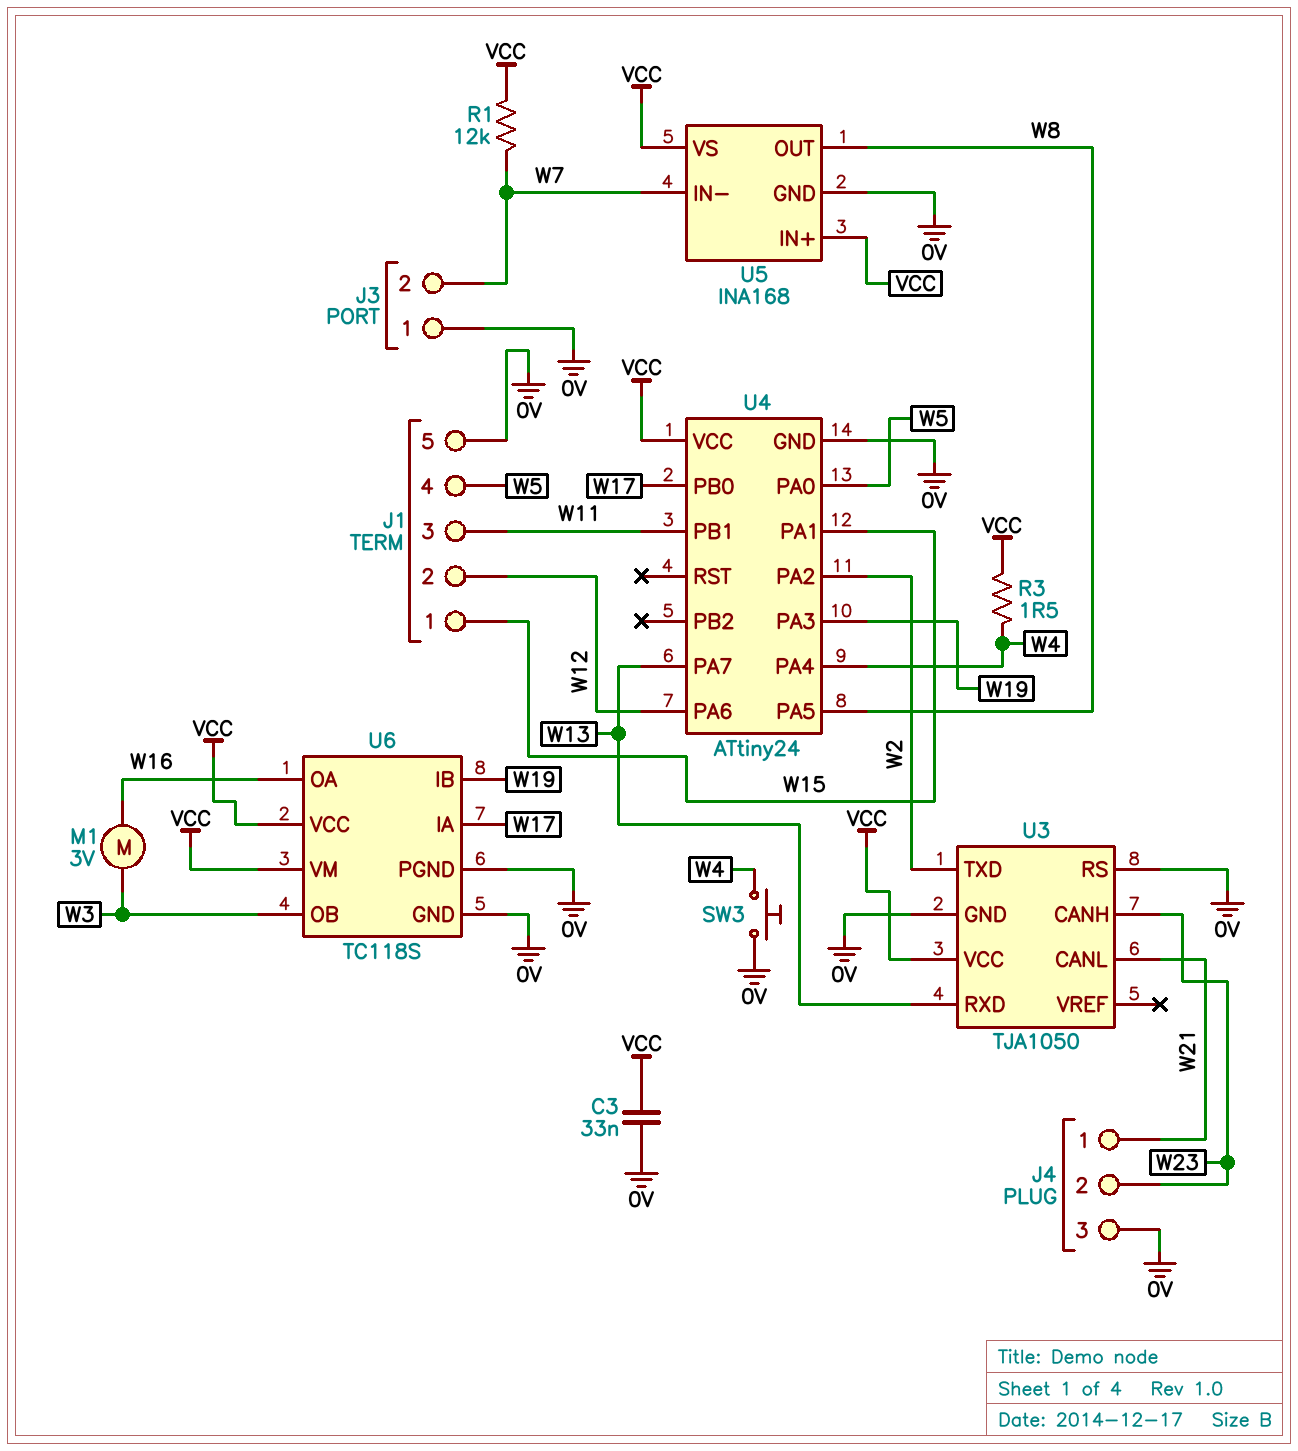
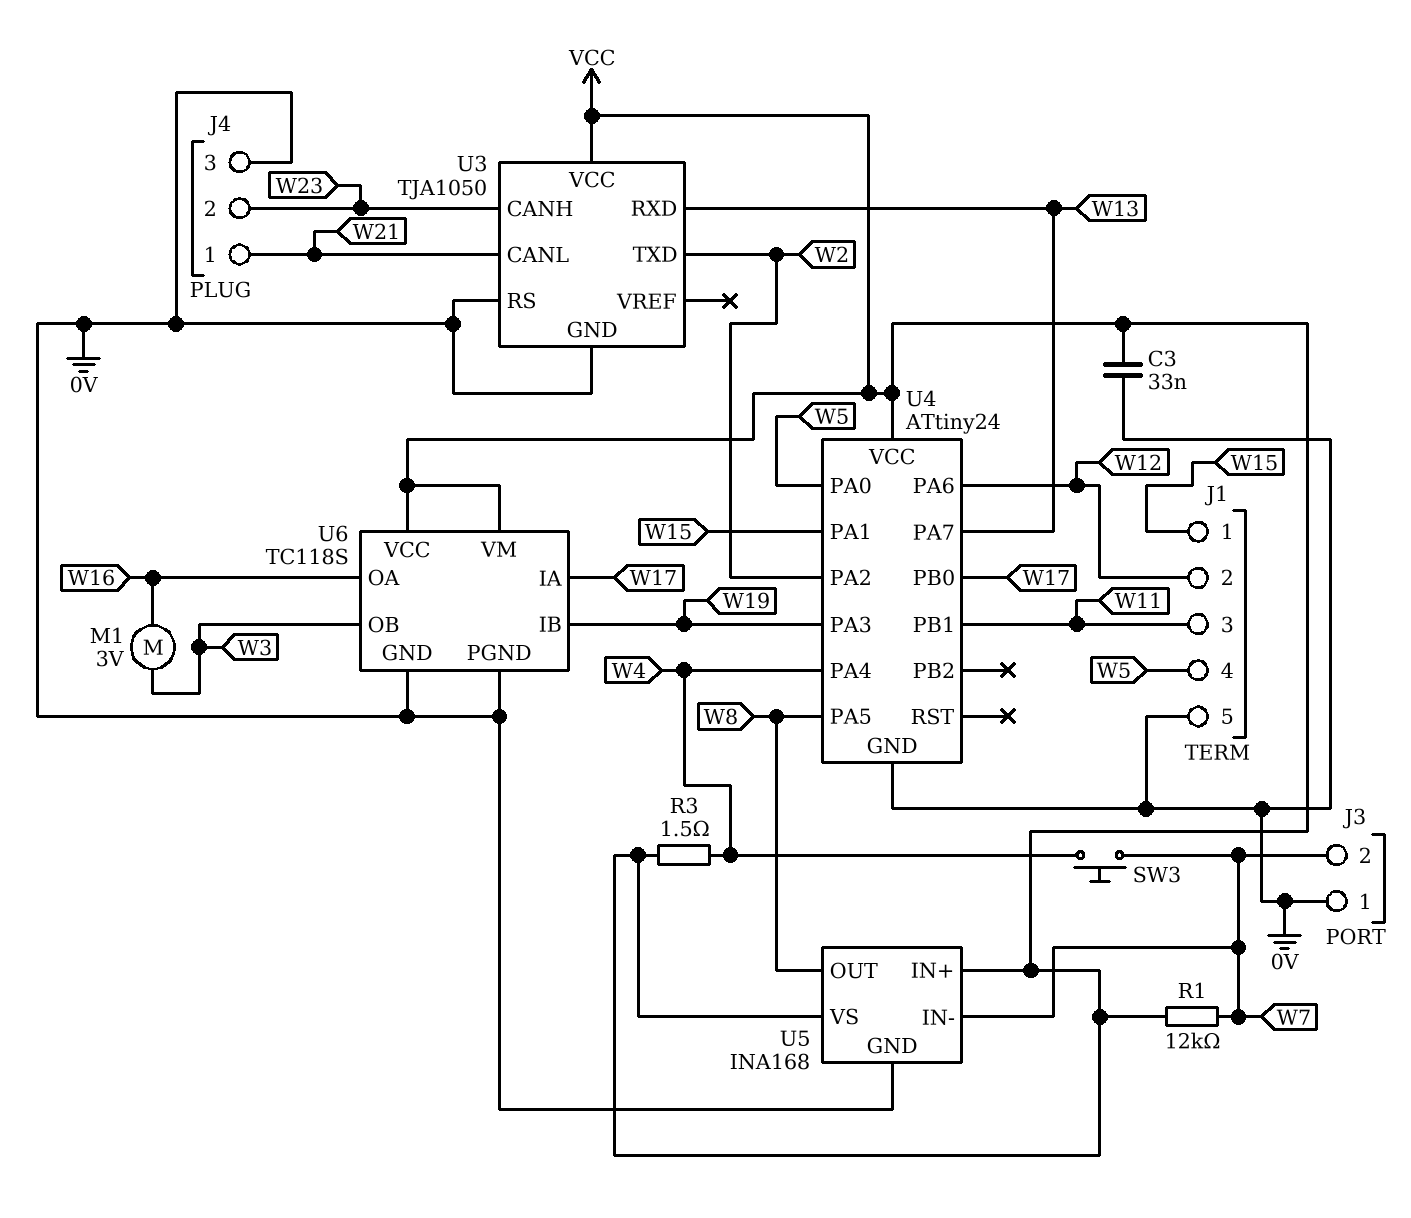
SW3: button (0V, W4) -> button (W4, W7)

